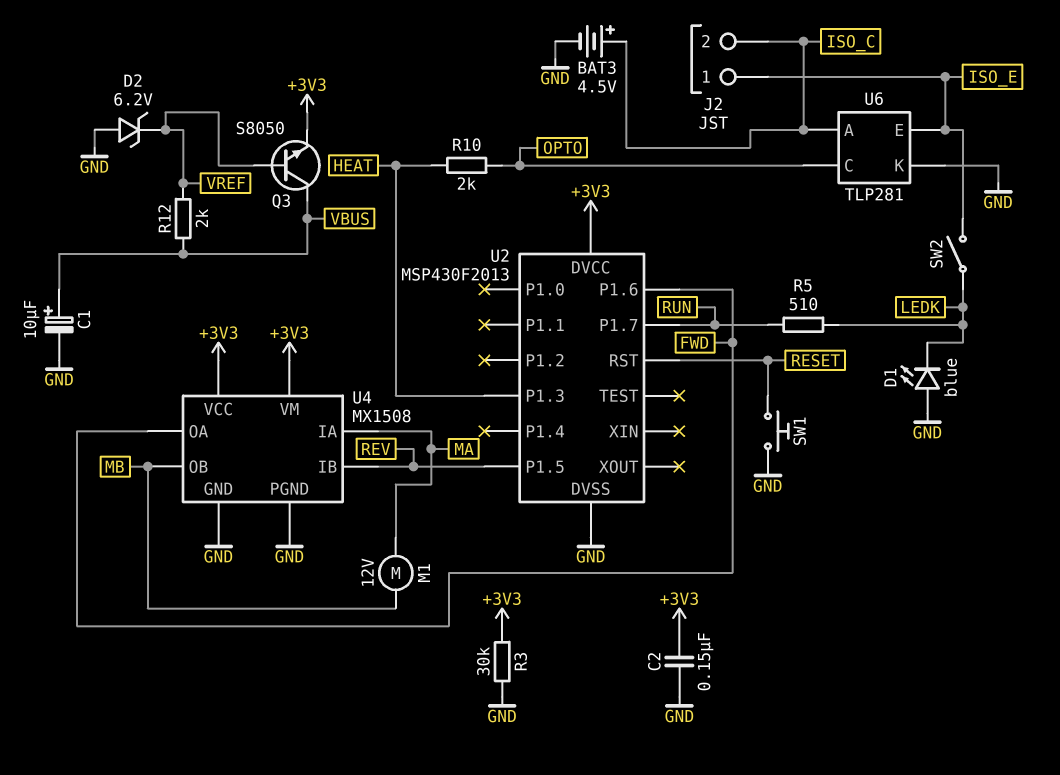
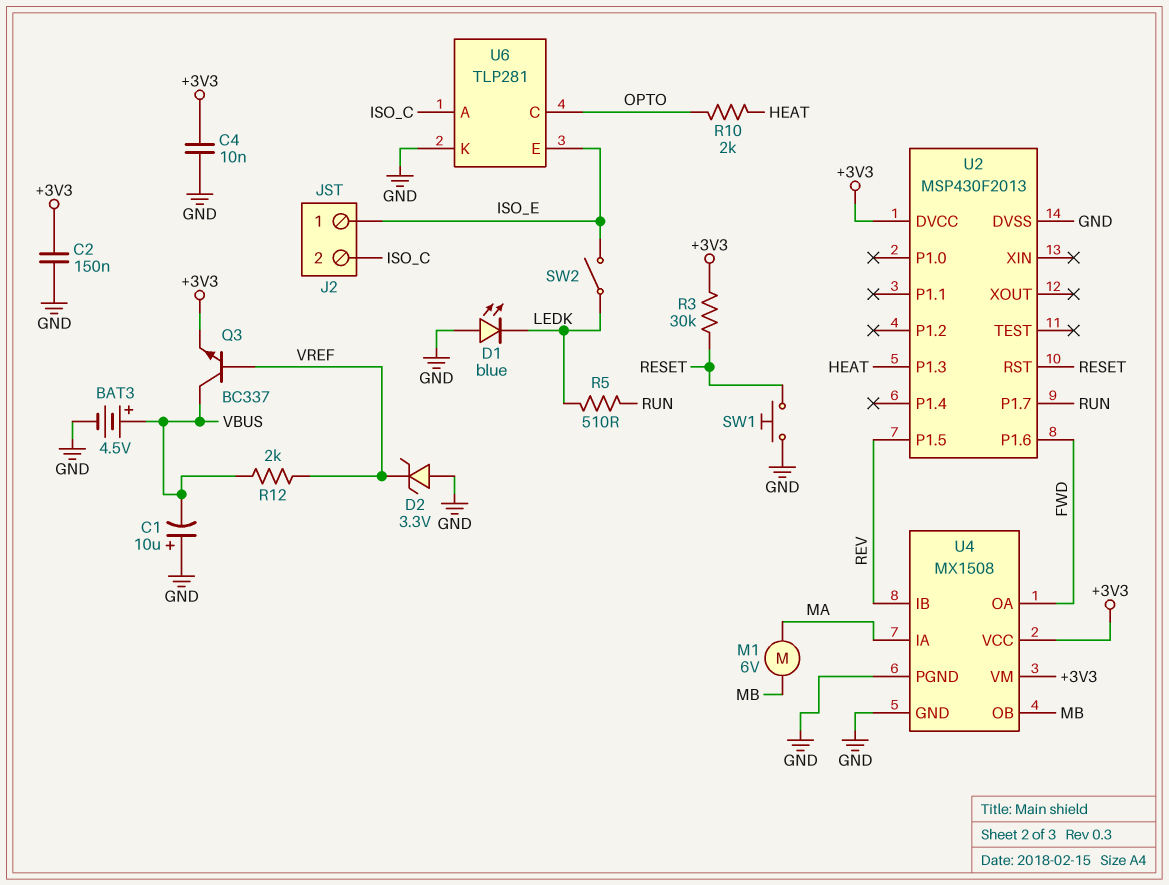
BAT3: 4.5V (plus ISO_C, minus GND) -> 4.5V (plus VBUS, minus GND)
C1: 10uF (plus VBUS, minus GND) -> 10uF (plus GND, minus VBUS)
C4: none -> 10nF (+3V3, GND)
D2: zener 6.2V (A GND, K VREF) -> zener 3.3V (A GND, K VREF)
M1: motor 12V (MA, MB) -> motor 6V (MA, MB)
Q3: NPN S8050 (B VREF, C VBUS, E +3V3) -> NPN BC337 (B VREF, C VBUS, E +3V3)
R3: 30k (+3V3, GND) -> 30k (+3V3, RESET)

